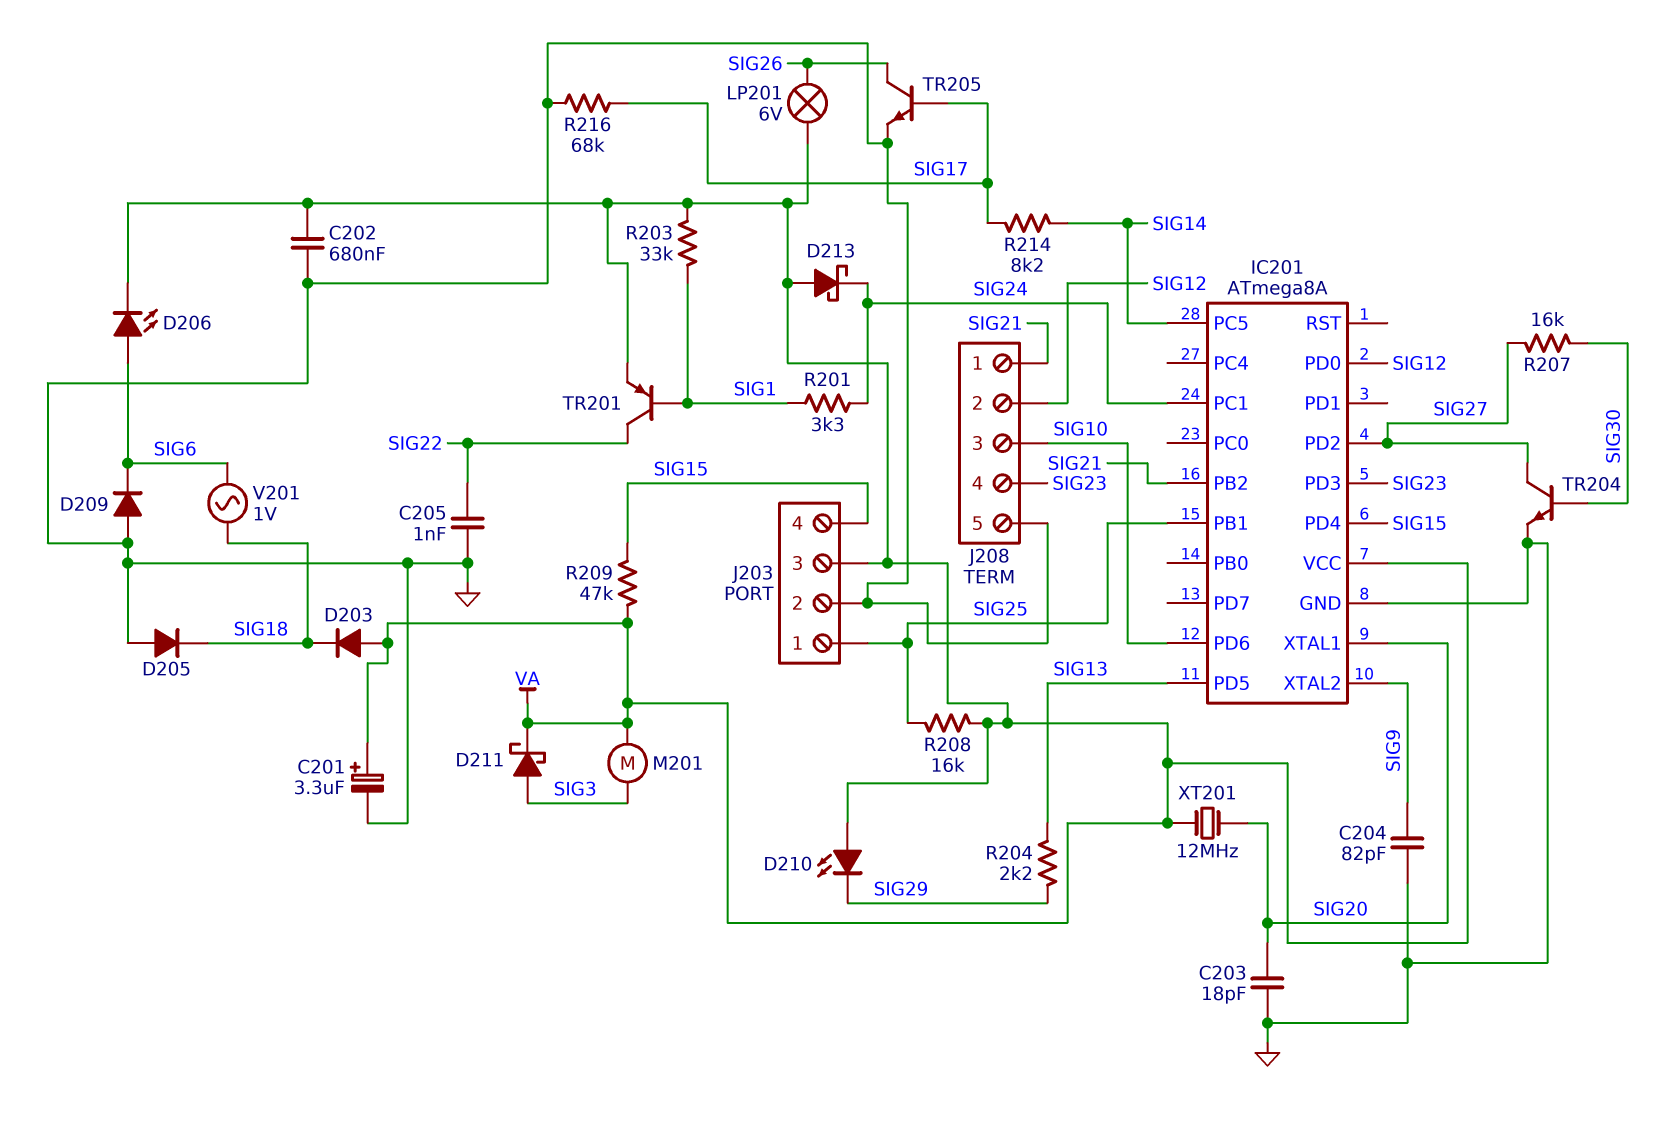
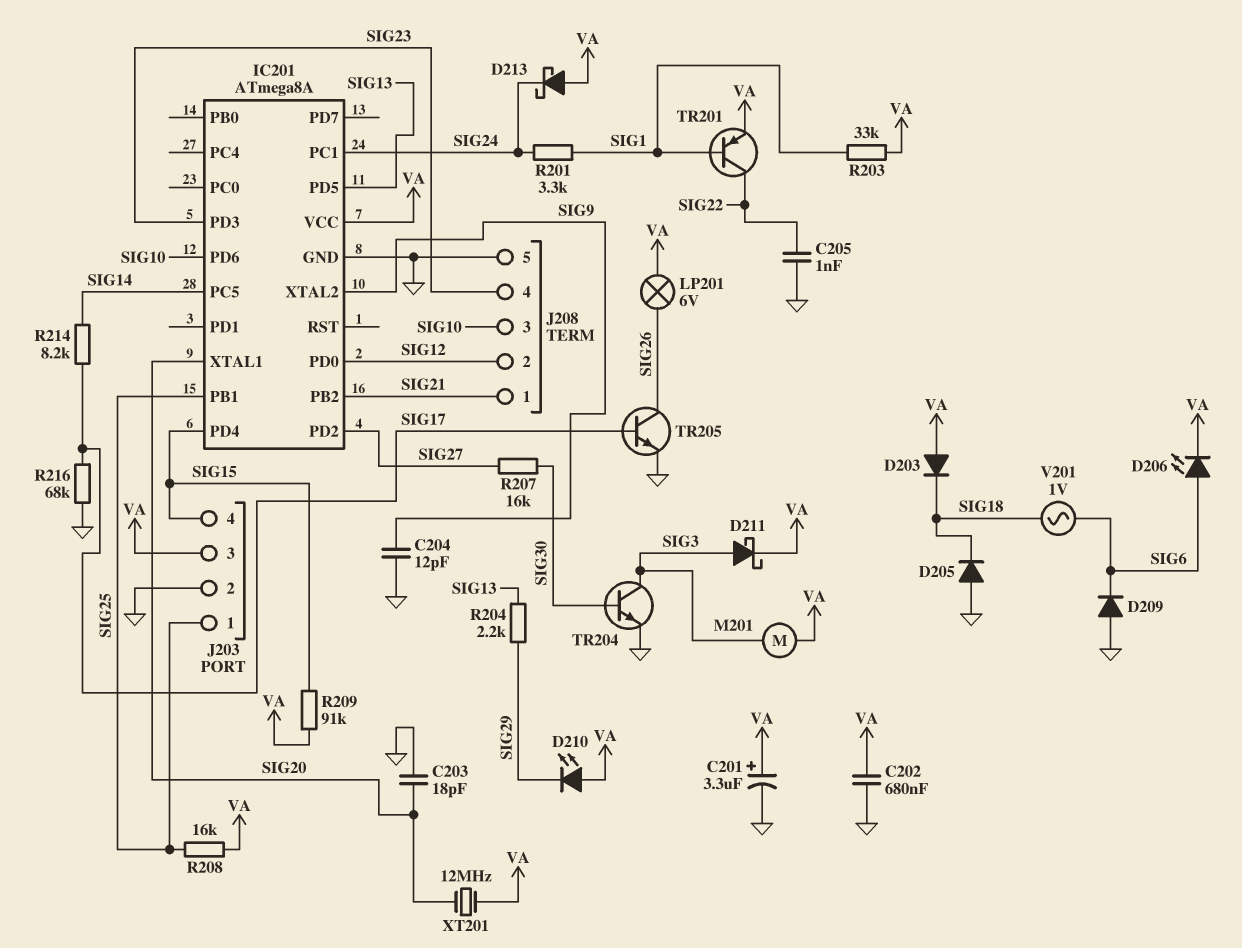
C204: 82pF (GND, SIG9) -> 12pF (GND, SIG9)
R209: 47k (SIG15, VA) -> 91k (SIG15, VA)
TR204: NPN (B SIG30, C SIG27, E GND) -> NPN (B SIG30, C SIG3, E GND)

